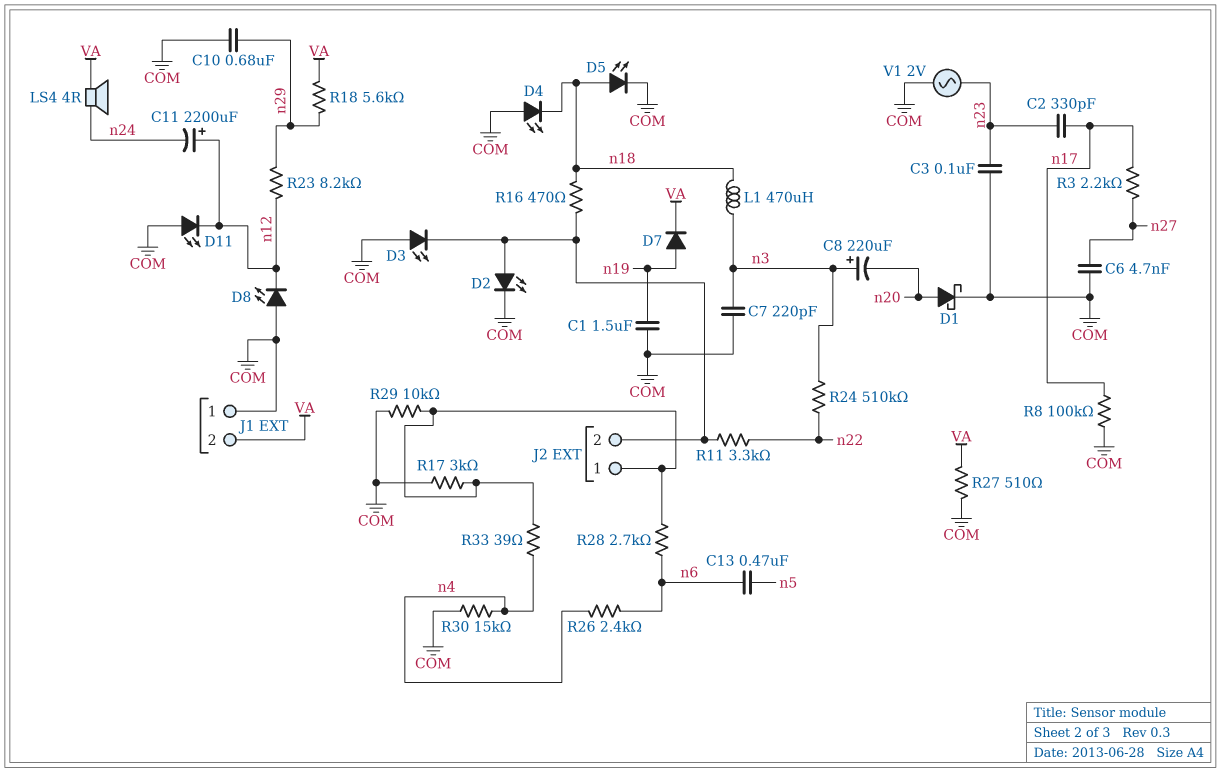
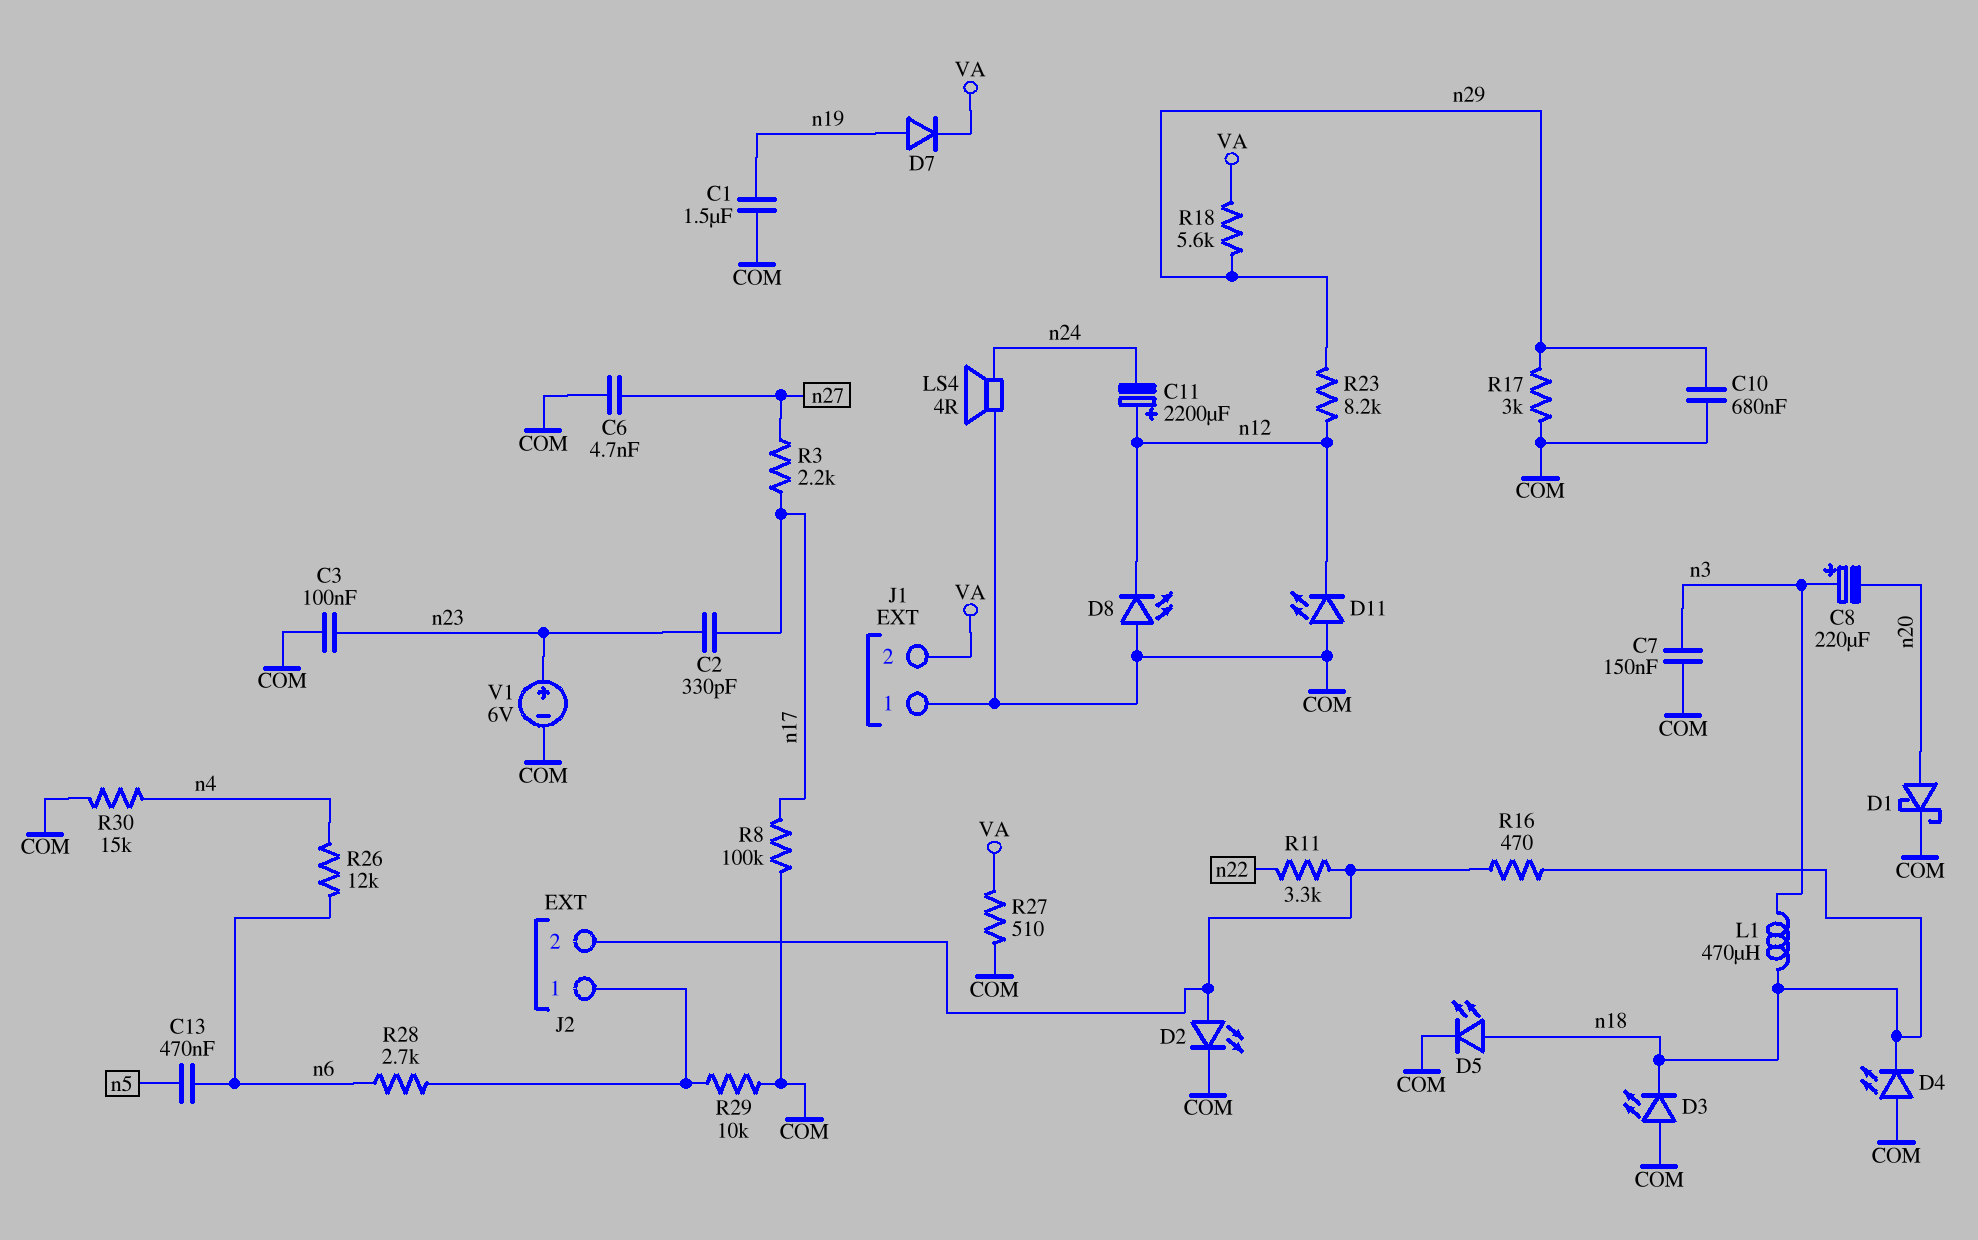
C7: 220pF (COM, n3) -> 150nF (COM, n3)
D3: LED (A COM, K J2/2) -> LED (A COM, K n18)
LS4: speaker 4R (VA, n24) -> speaker 4R (COM, n24)
R17: 3k (COM, J2/1) -> 3k (COM, n29)
R24: 510k (n3, n22) -> none
R26: 2.4k (n4, n6) -> 12k (n4, n6)
R33: 39 (J2/1, n4) -> none
V1: AC 2V (COM, n23) -> 6V (plus n23, minus COM)

